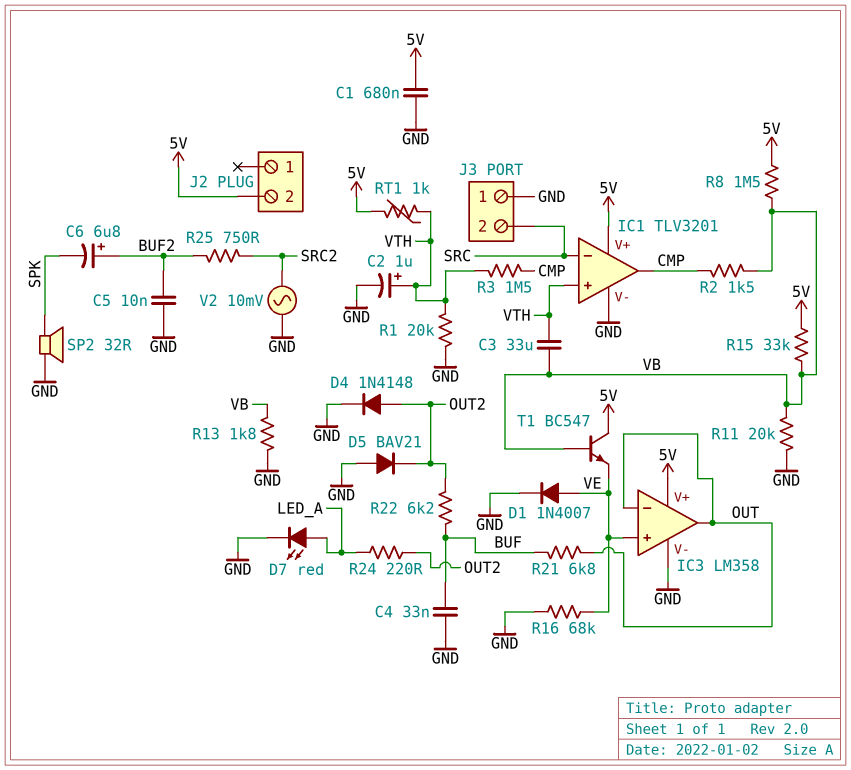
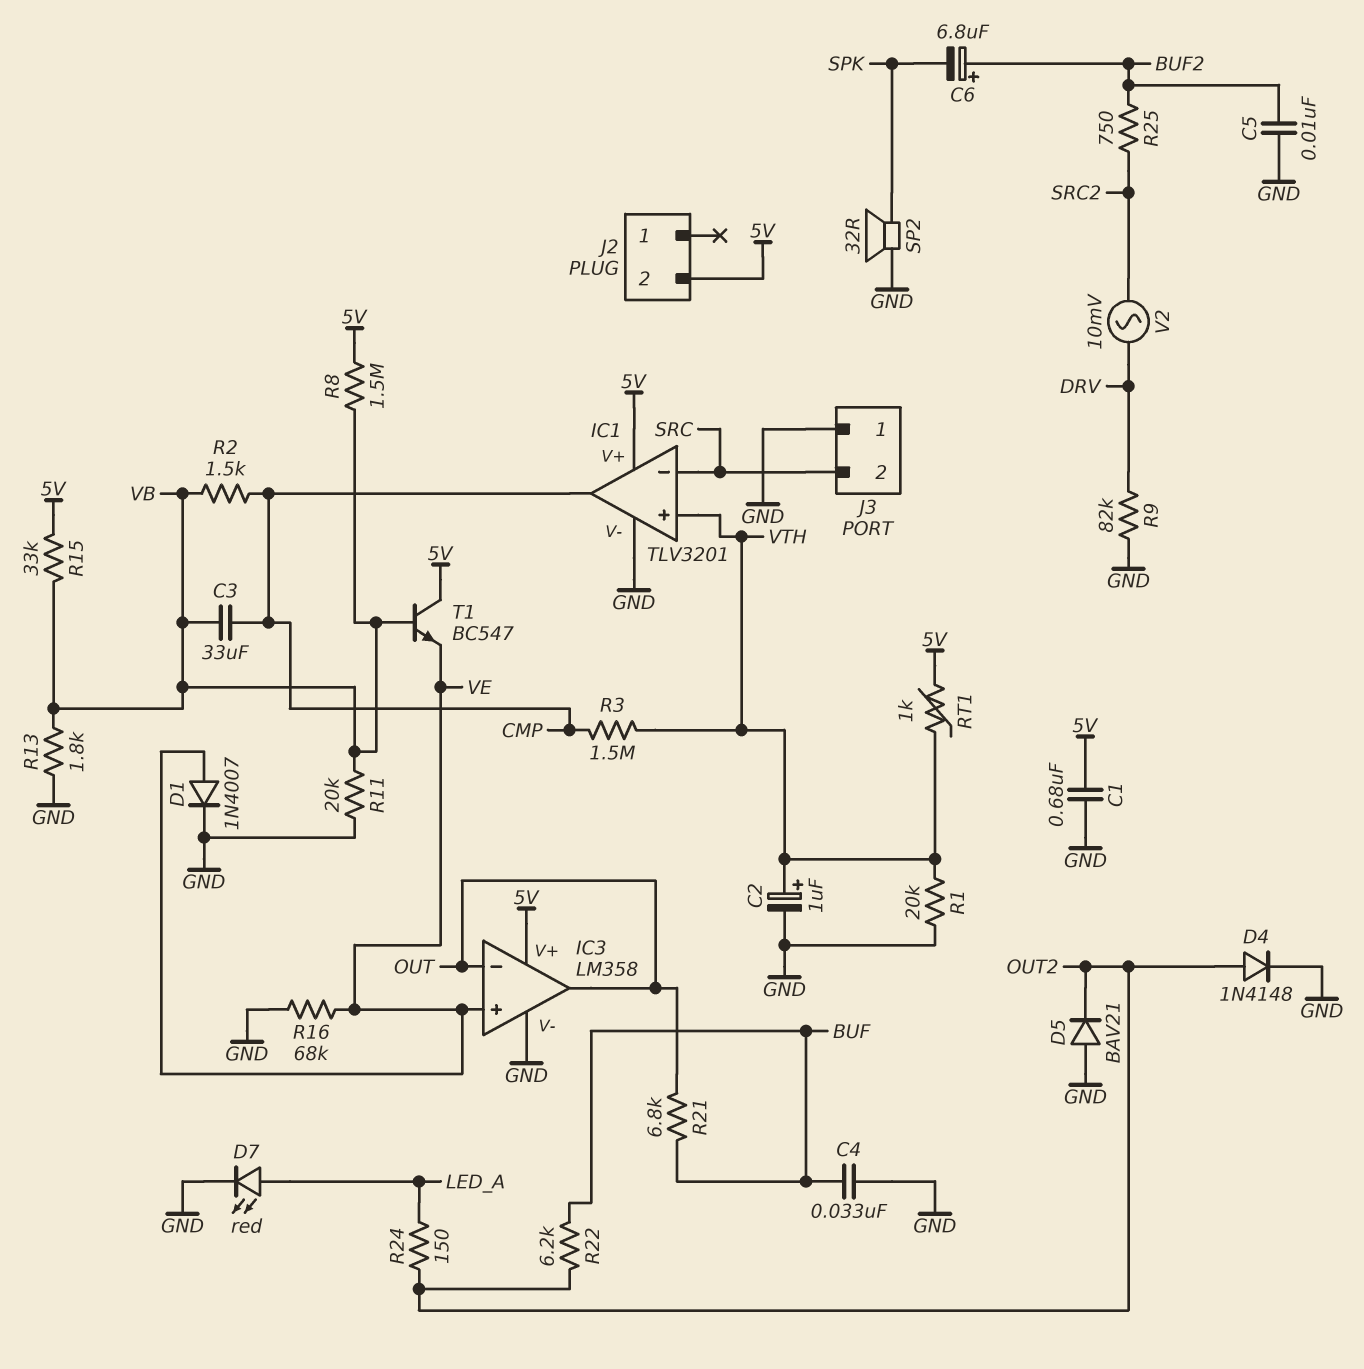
C3: 33uF (VB, VTH) -> 33uF (CMP, VB)
R9: none -> 82k (DRV, GND)
R24: 220 (LED_A, OUT2) -> 150 (LED_A, OUT2)
V2: AC 10mV (GND, SRC2) -> AC 10mV (DRV, SRC2)

